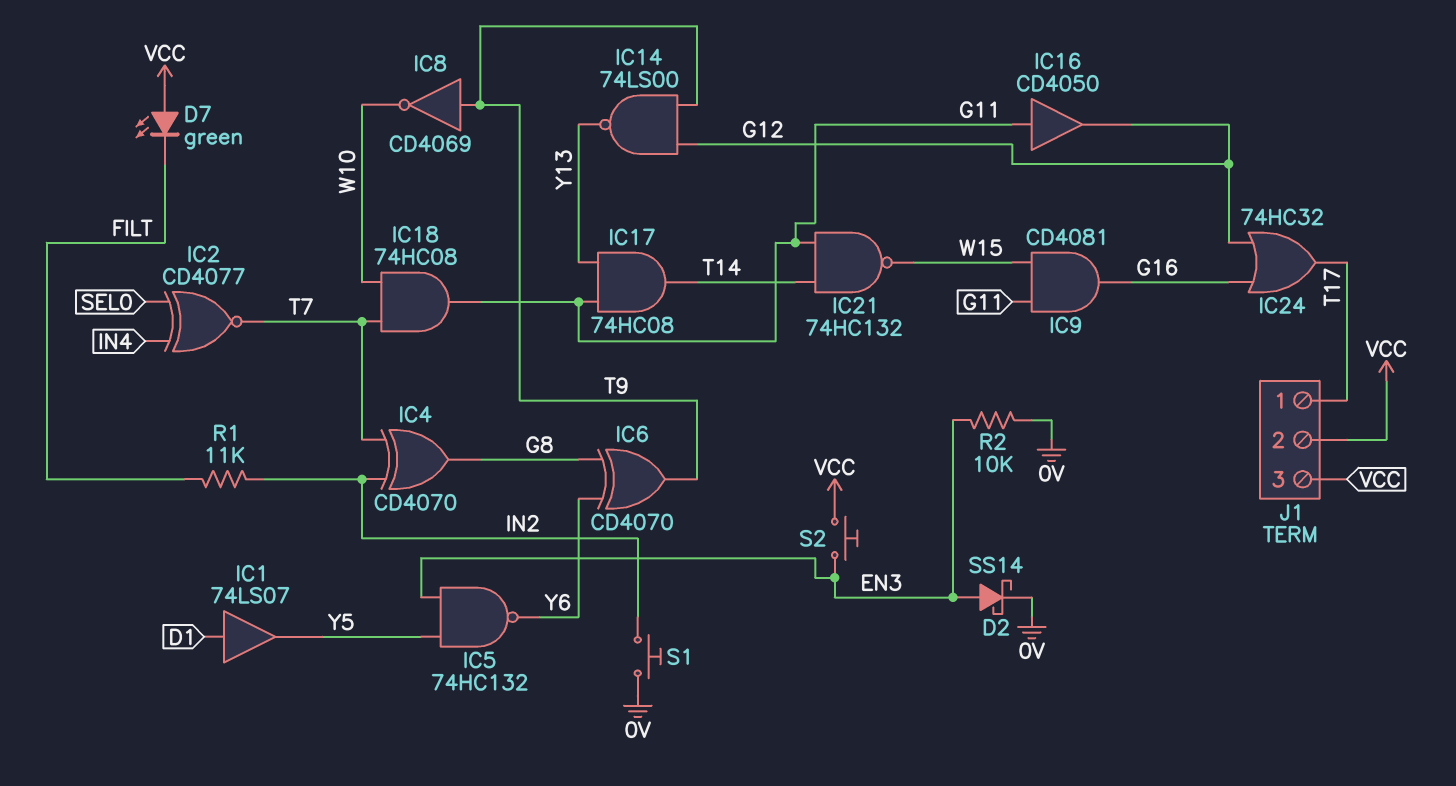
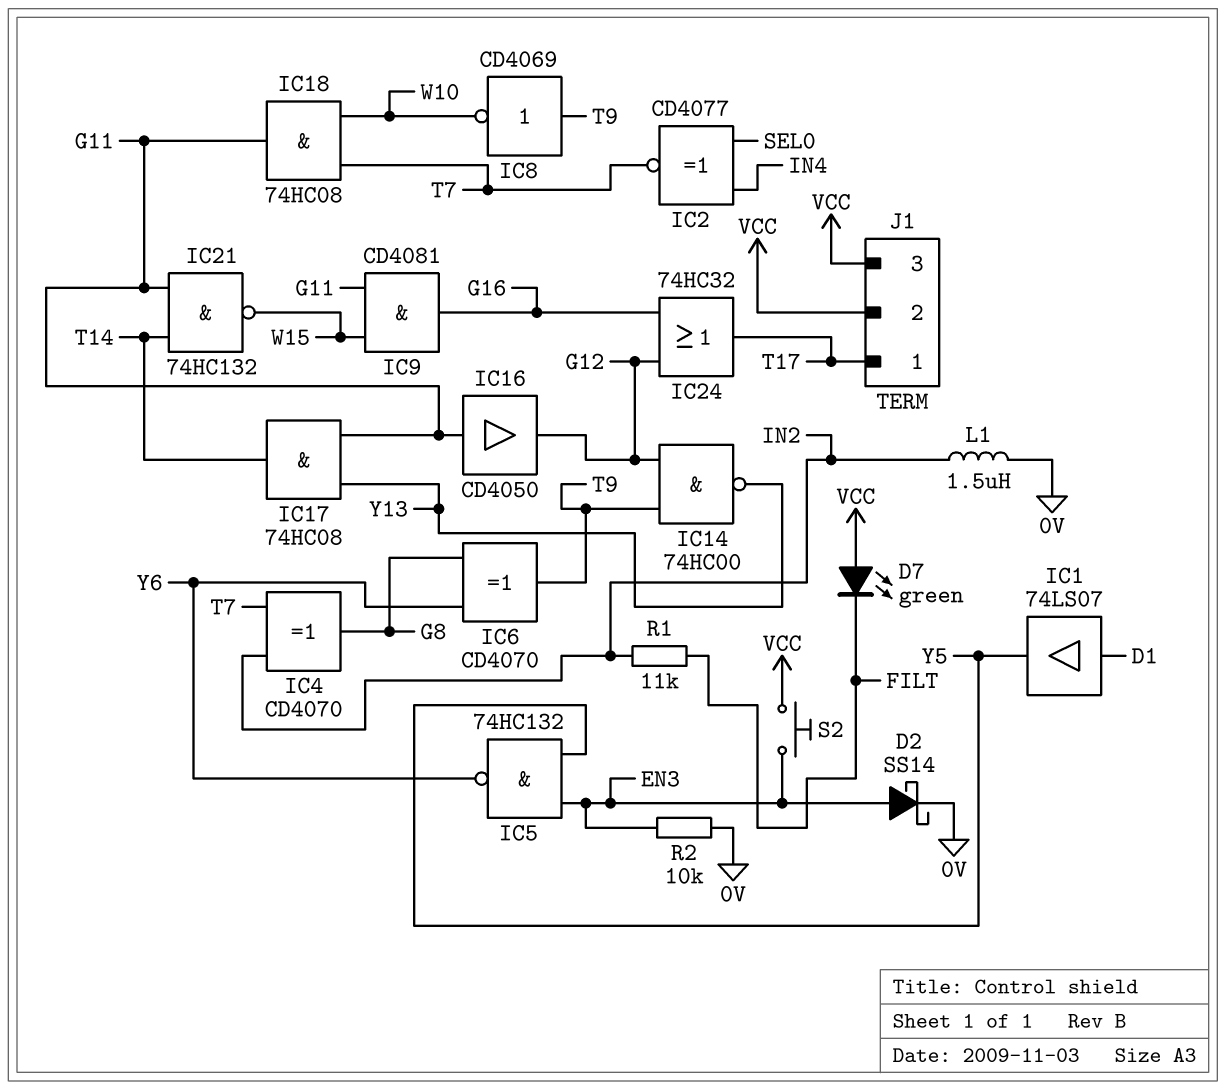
IC14: NAND 74LS00 (in G12, in T9, out Y13) -> NAND 74HC00 (in G12, in T9, out Y13)
L1: none -> 1.5uH (0V, IN2)
S1: button (0V, IN2) -> none

